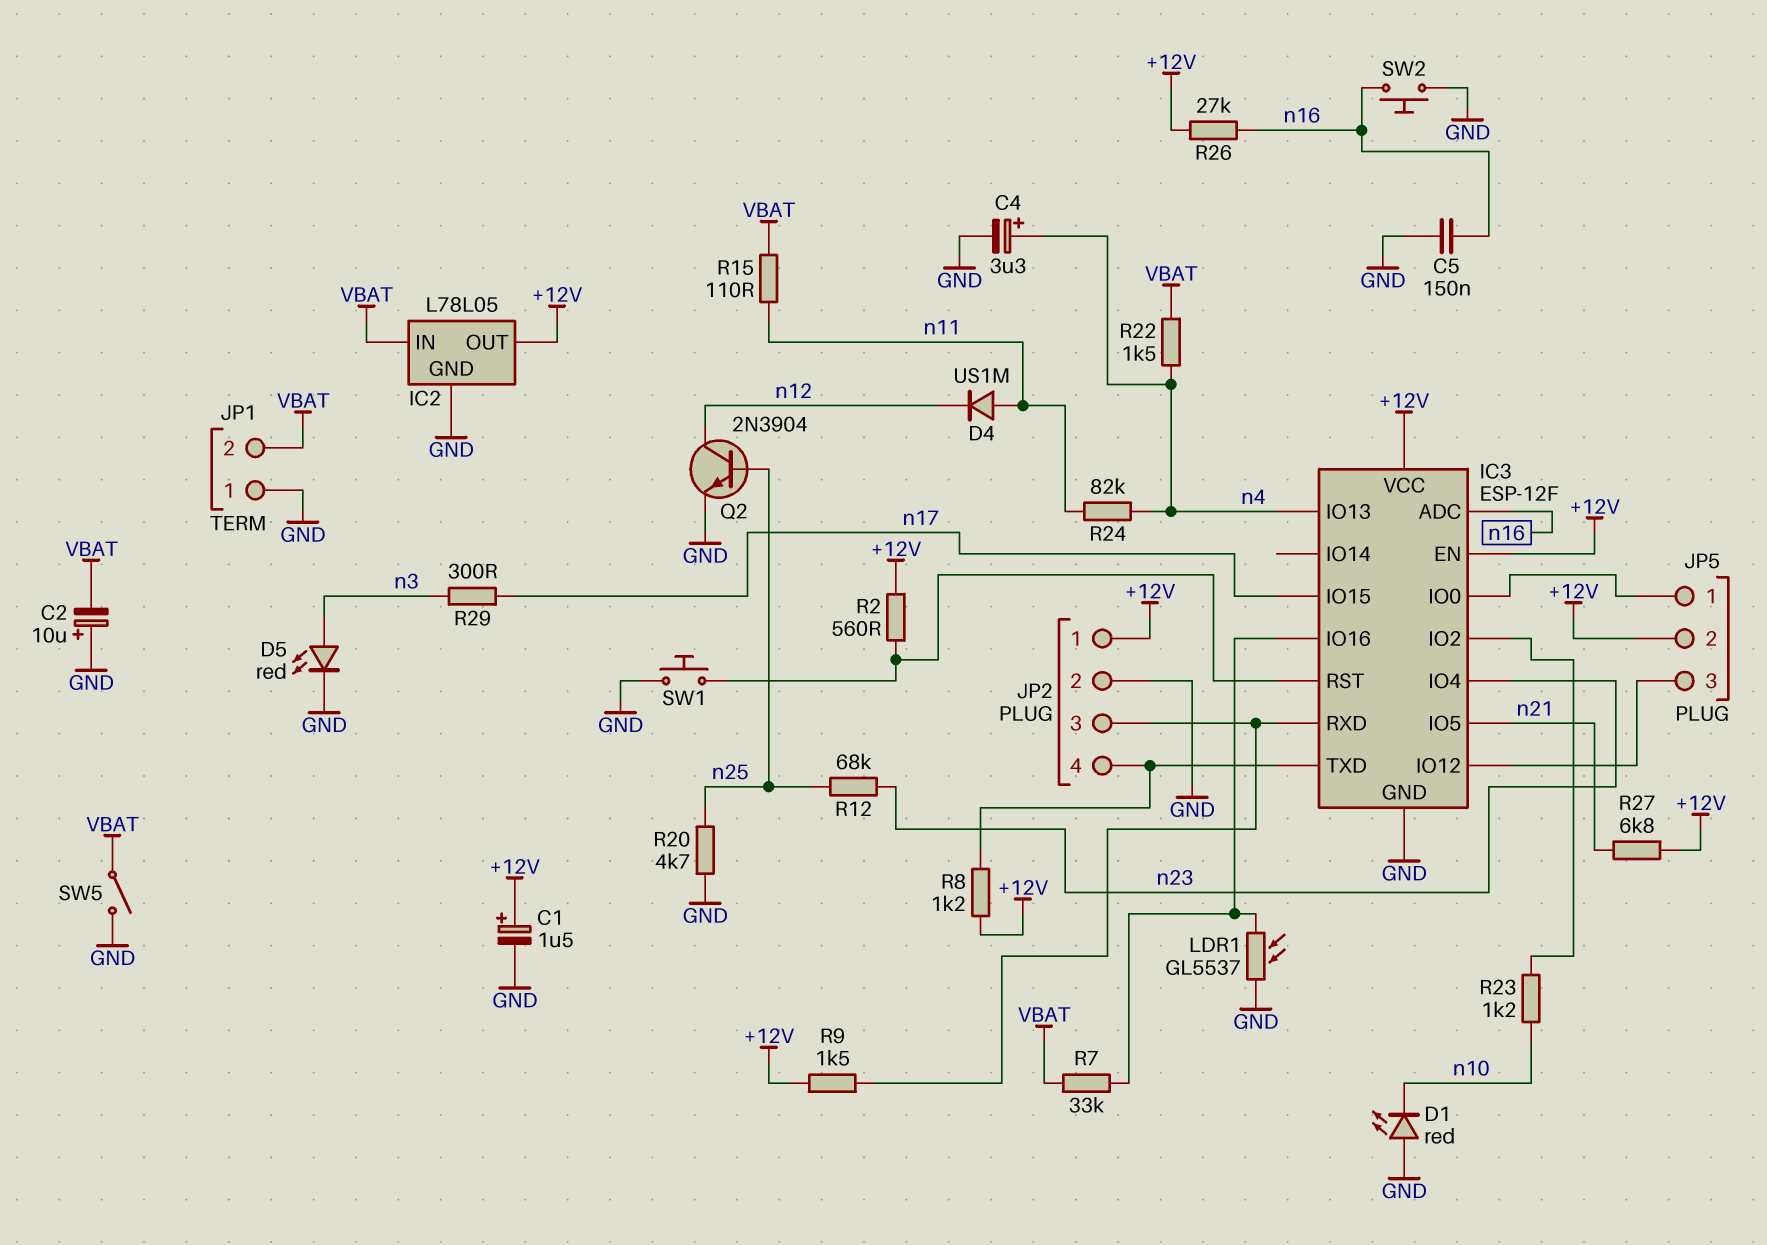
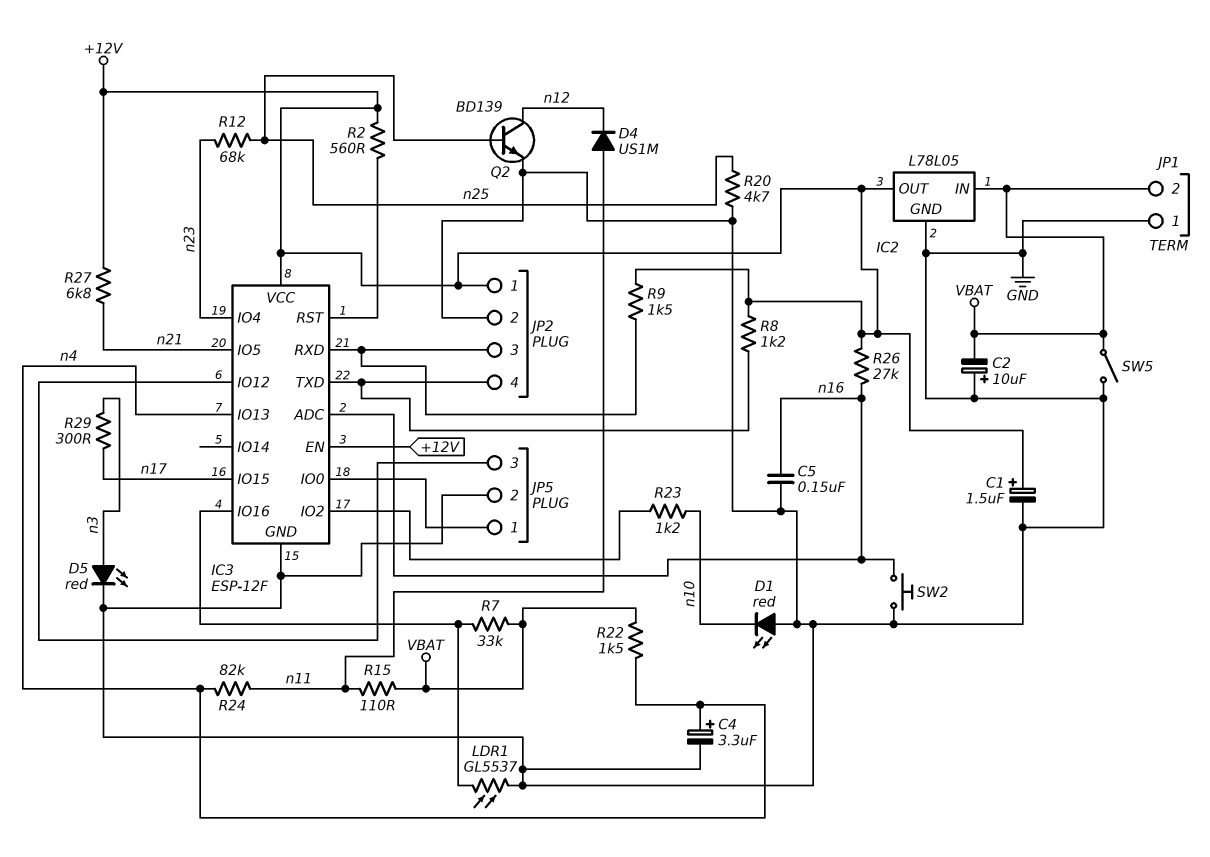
JP5 pin 2: +12V -> GND
Q2: NPN 2N3904 (B n25, C n12, E GND) -> NPN BD139 (B n25, C n12, E GND)
SW1: button (GND, IC3/RST) -> none

